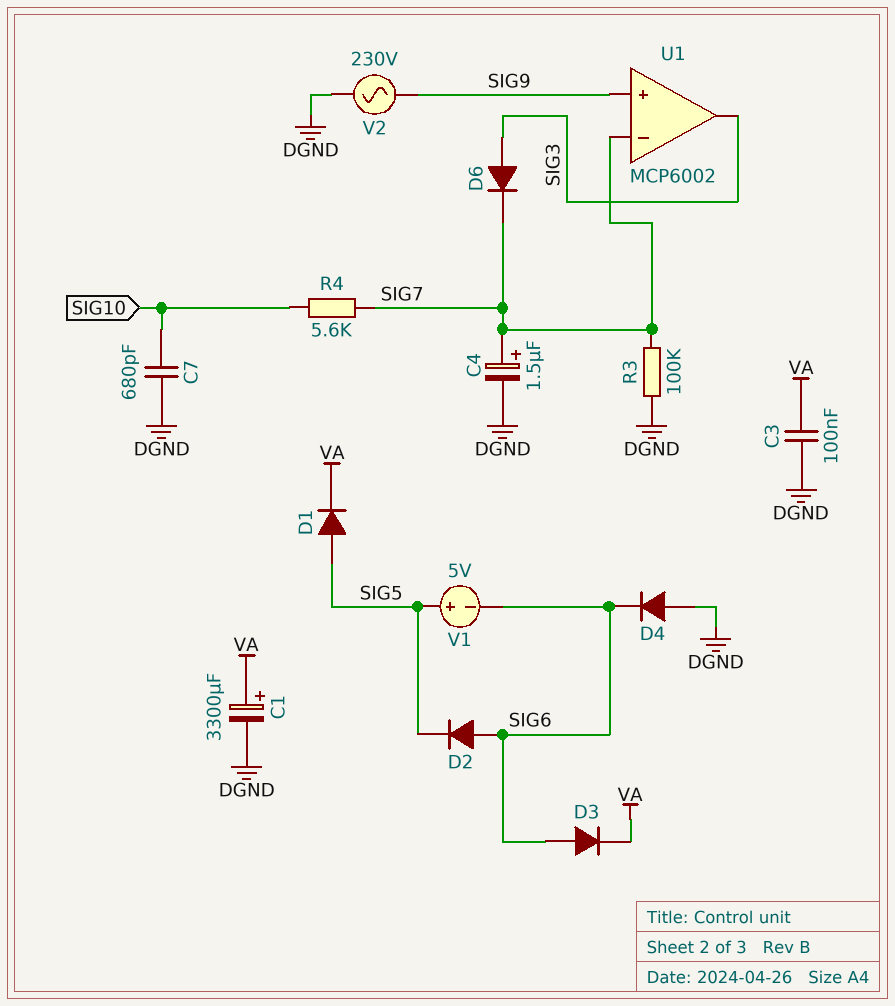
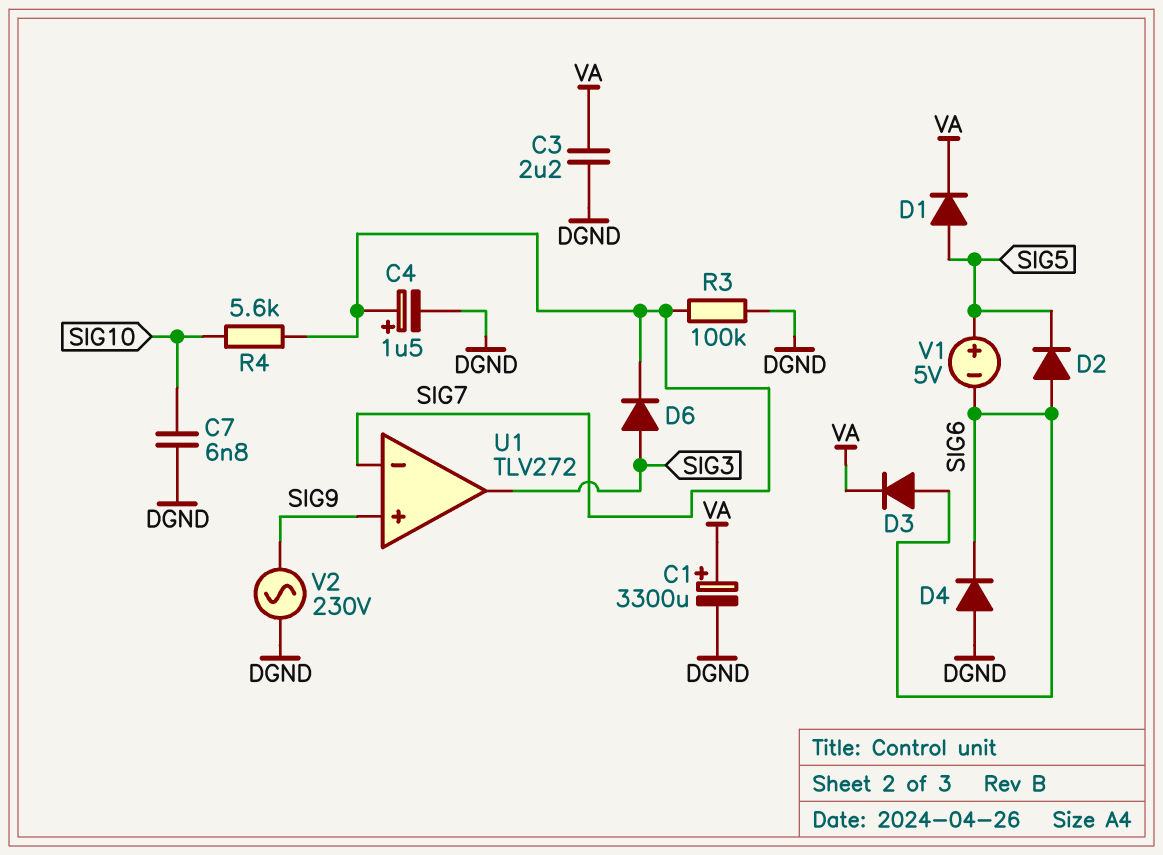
C3: 100nF (DGND, VA) -> 2.2uF (DGND, VA)
C7: 680pF (DGND, SIG10) -> 6.8nF (DGND, SIG10)
U1: MCP6002 -> TLV272

